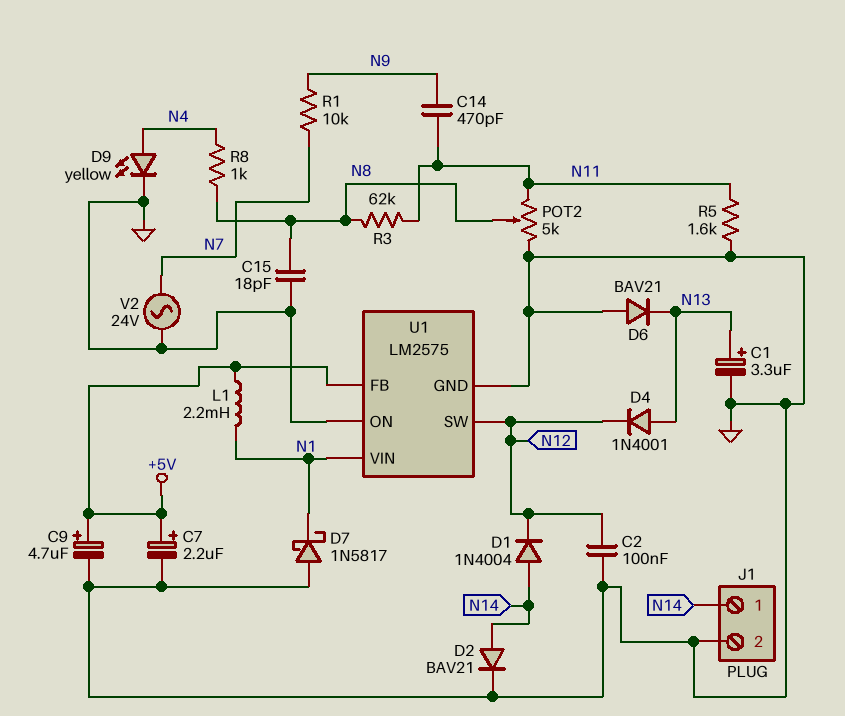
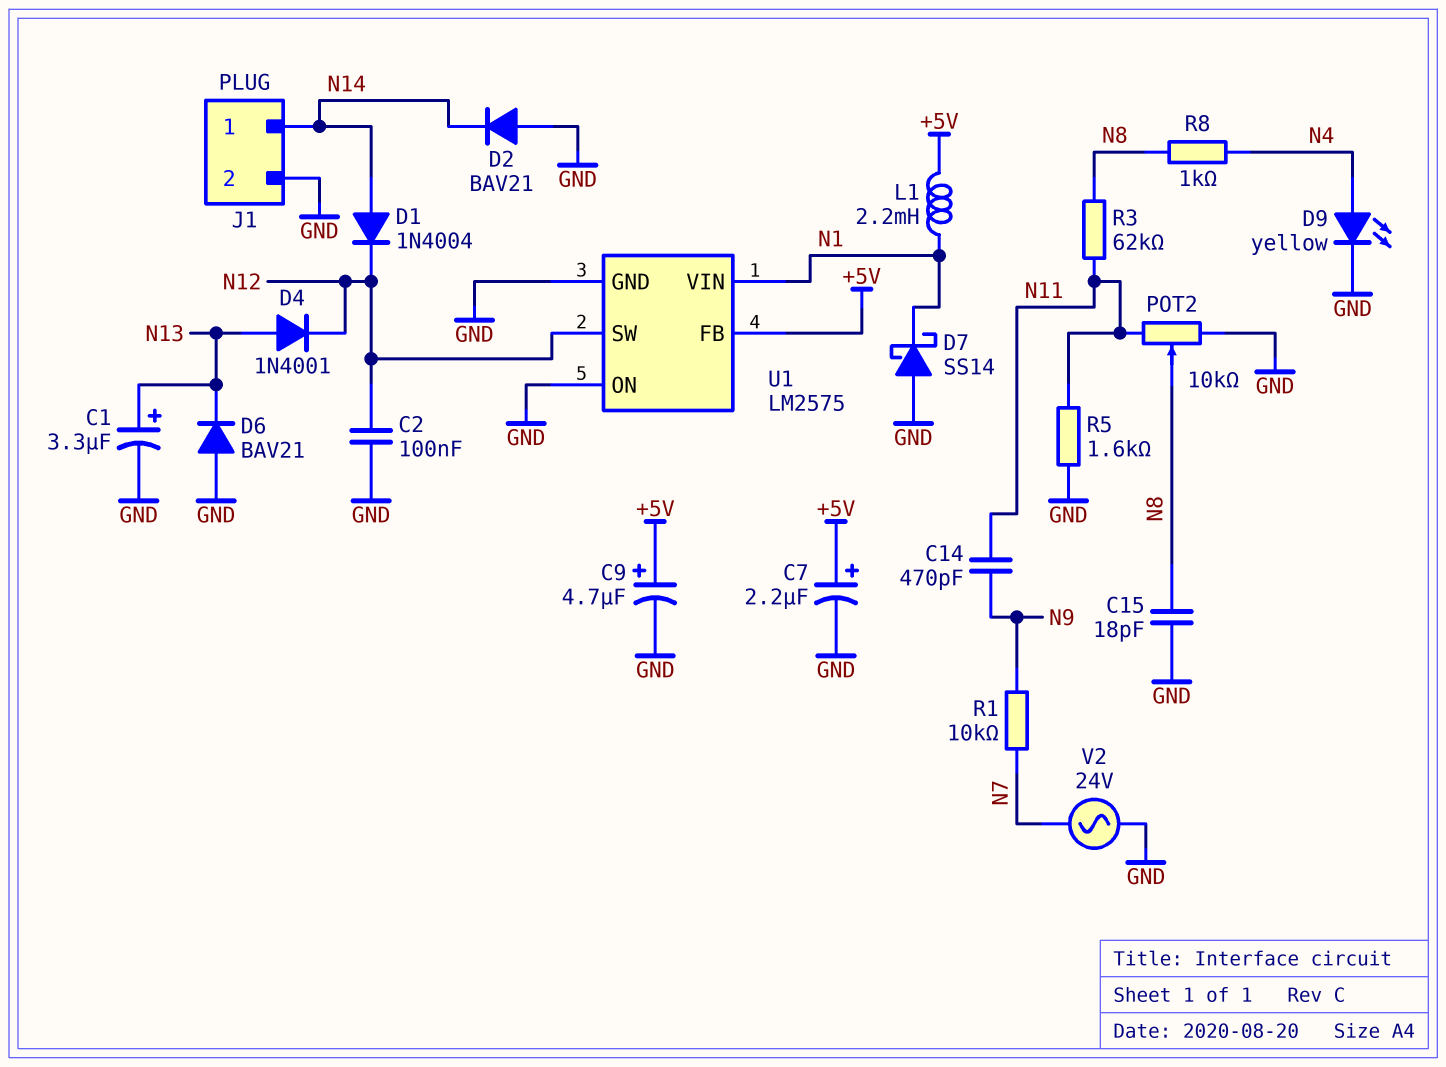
D2: diode BAV21 (A N14, K GND) -> diode BAV21 (A GND, K N14)
D7: schottky 1N5817 (A GND, K N1) -> schottky SS14 (A GND, K N1)
POT2: 5k (GND, N11, wiper N8) -> 10k (GND, N11, wiper N8)

